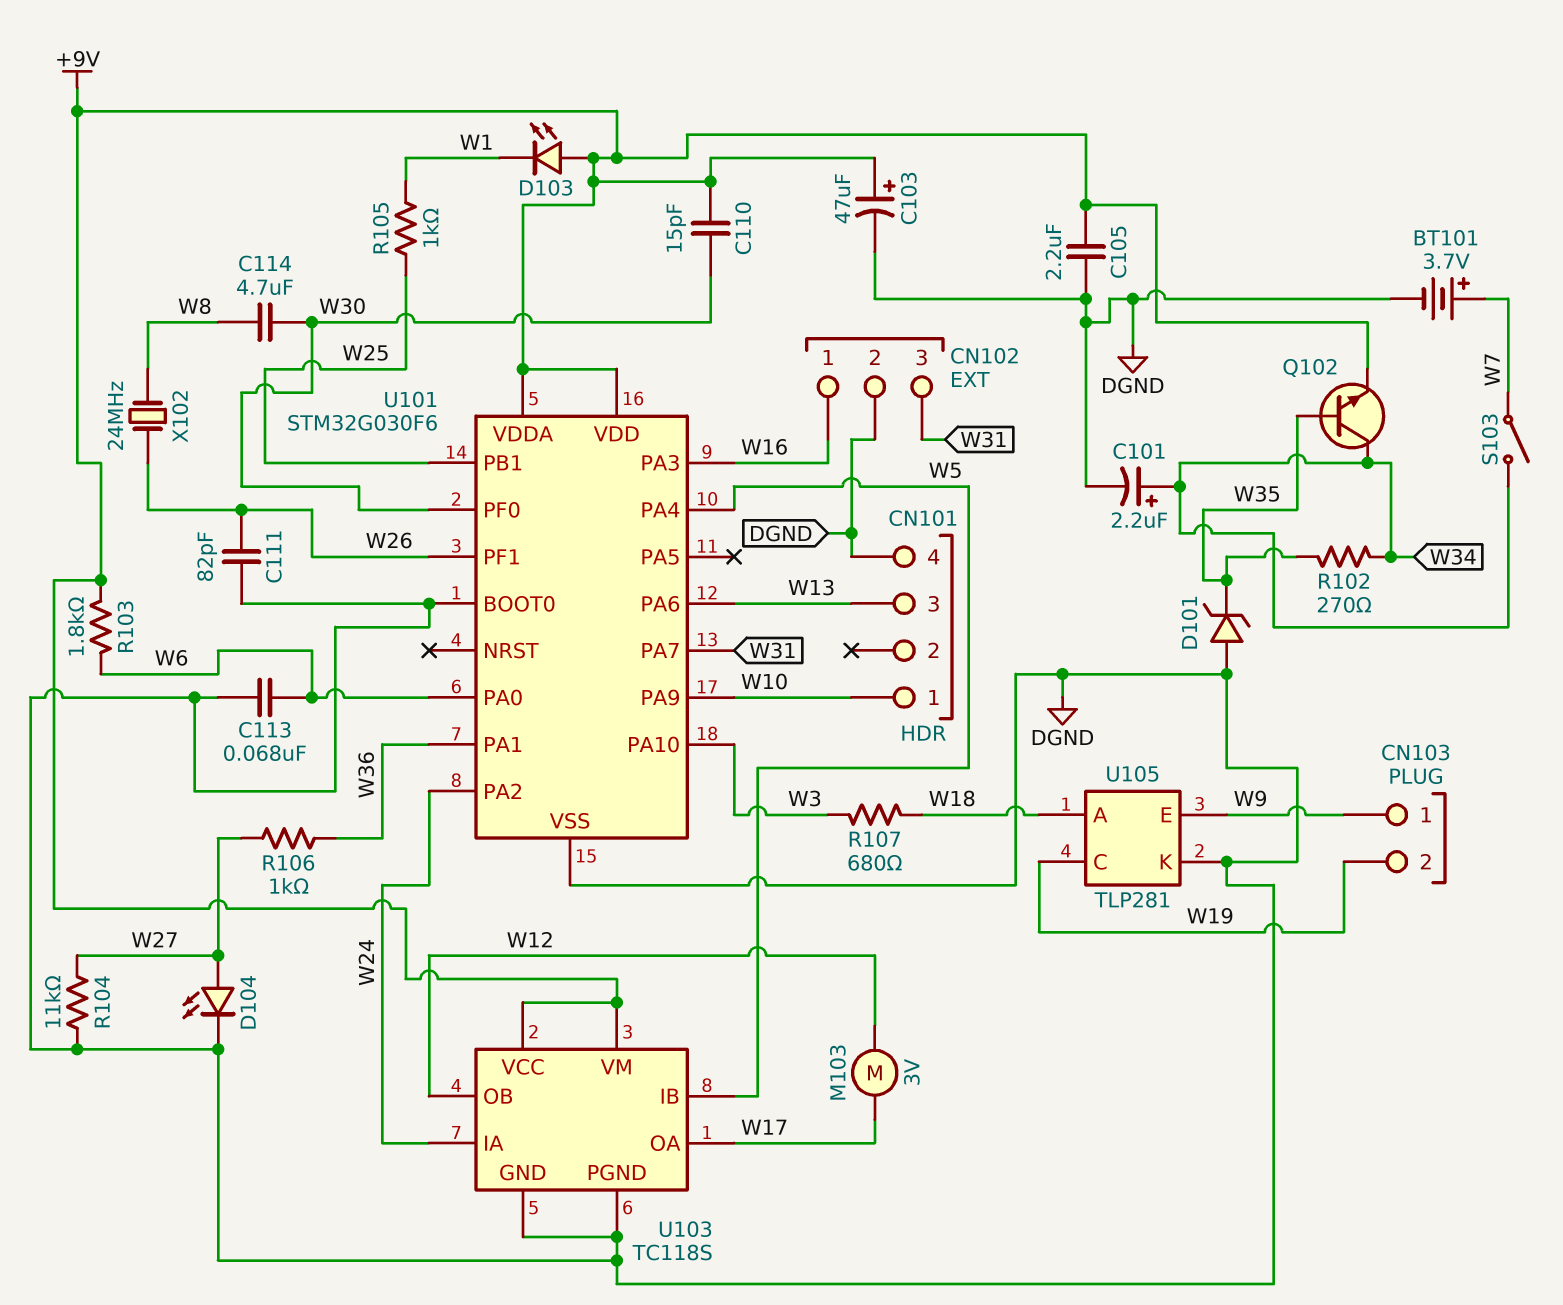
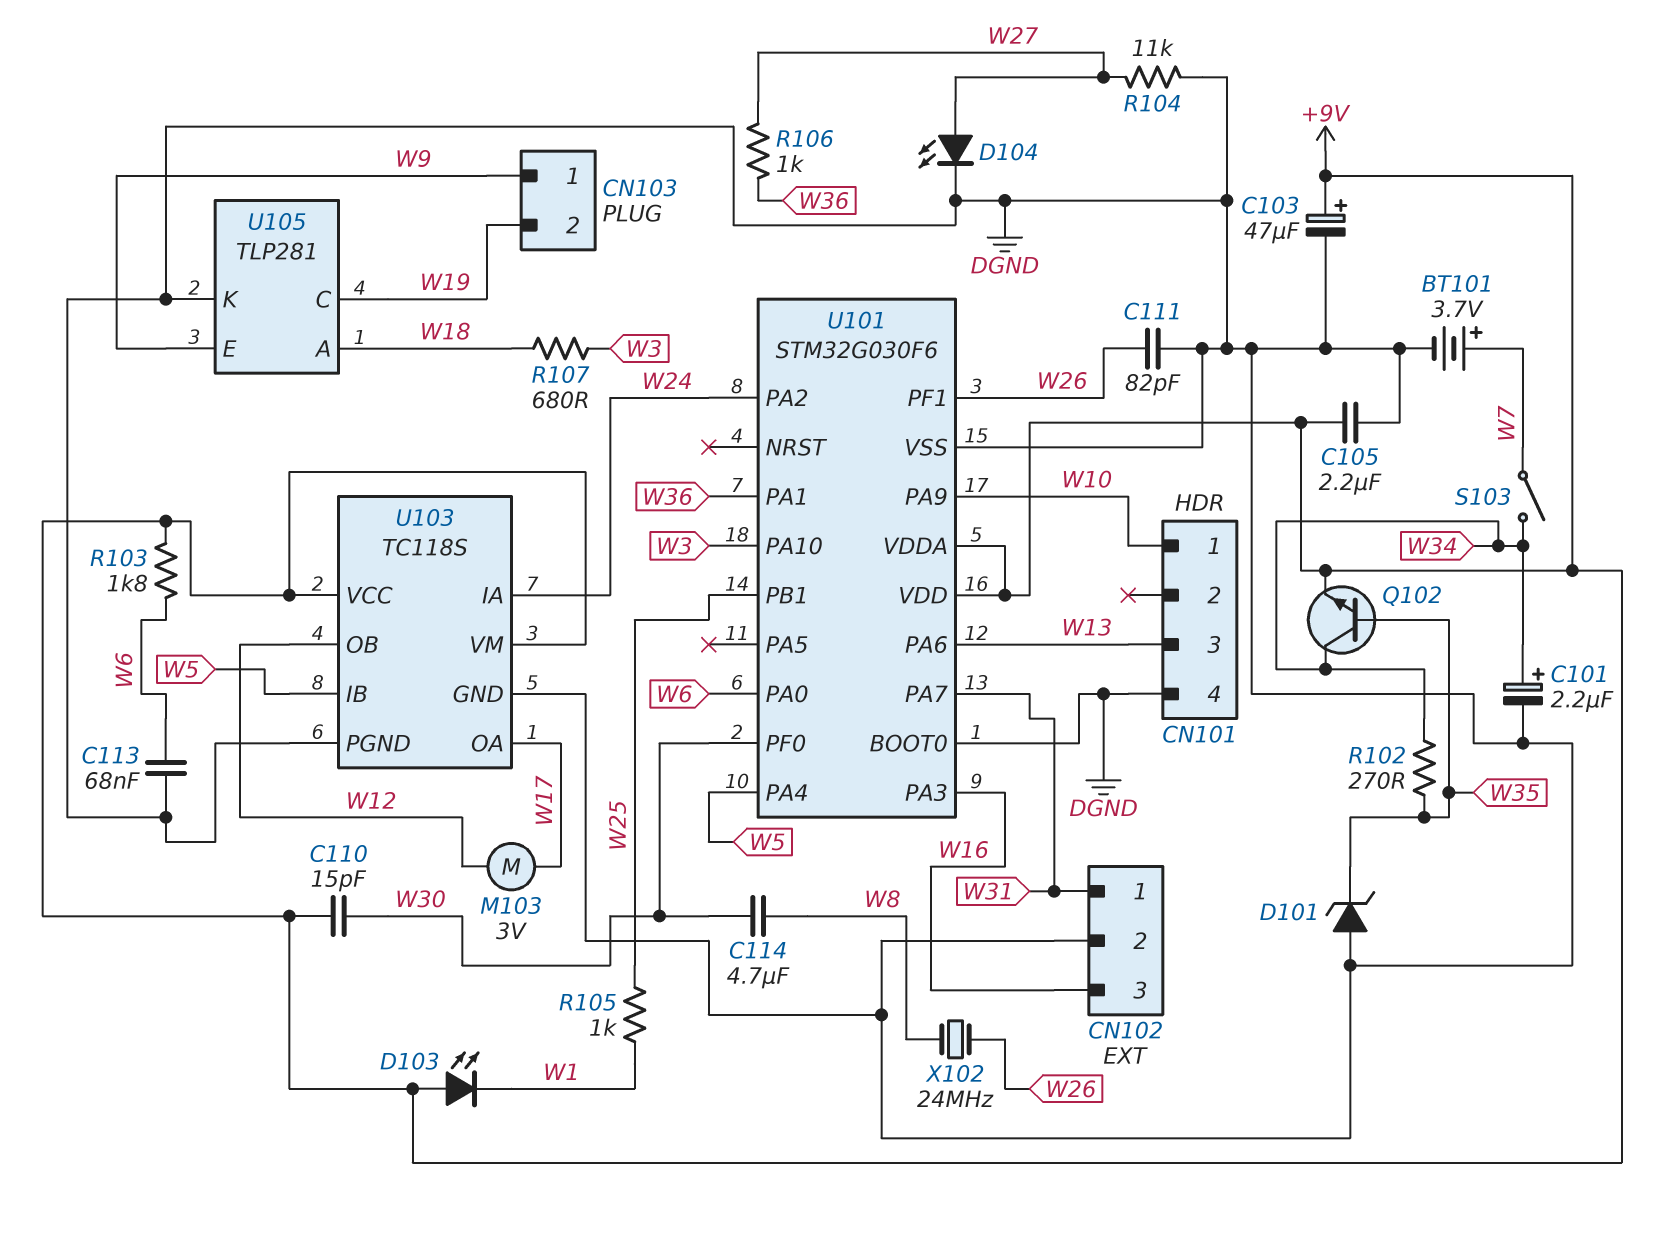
CN102 pin 1: W16 -> W31
CN102 pin 3: W31 -> W16

